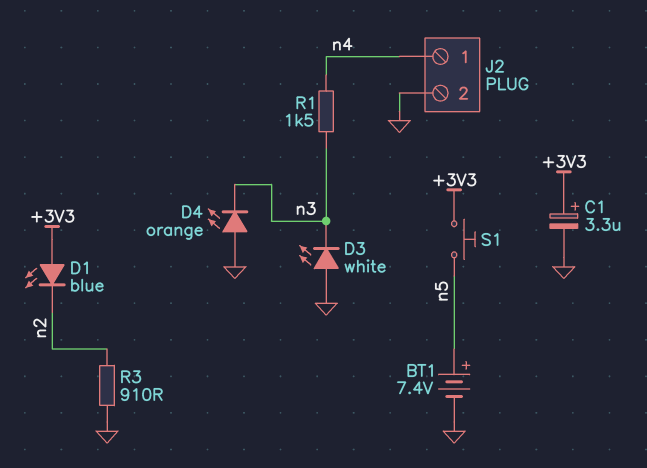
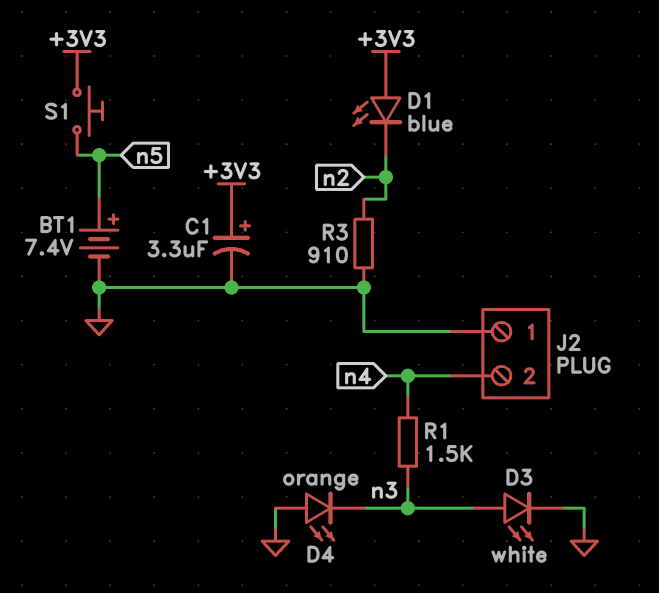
D3: LED white (A GND, K n3) -> LED white (A n3, K GND)
J2 pin 1: n4 -> GND
J2 pin 2: GND -> n4

